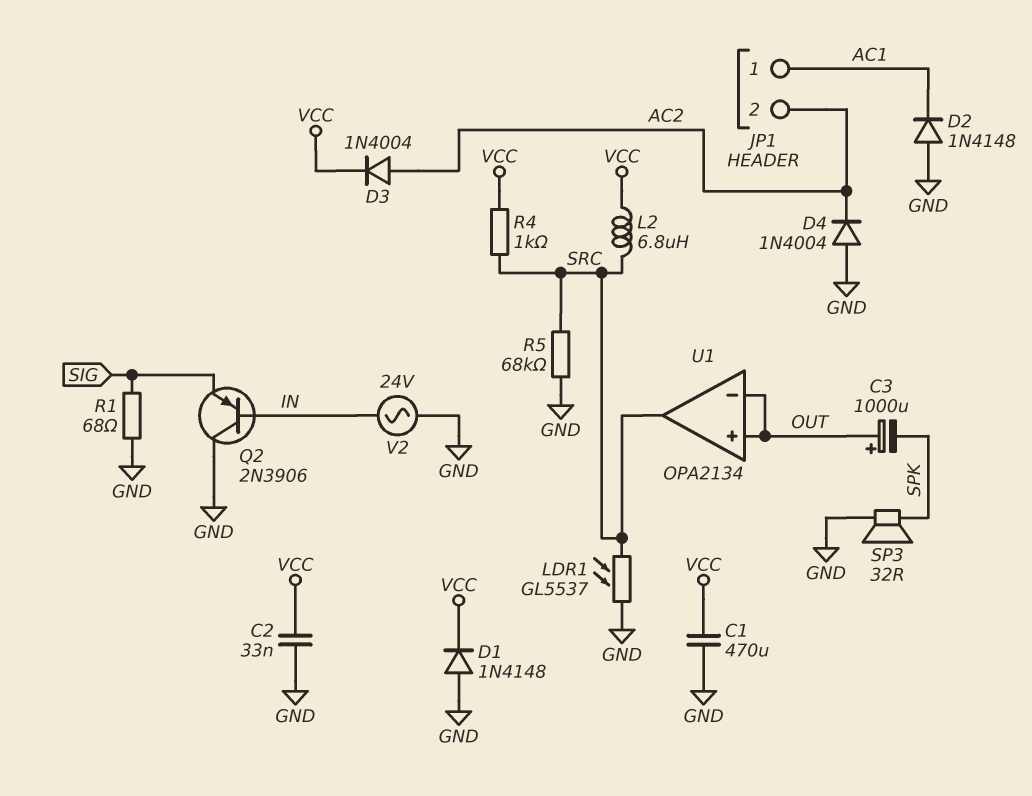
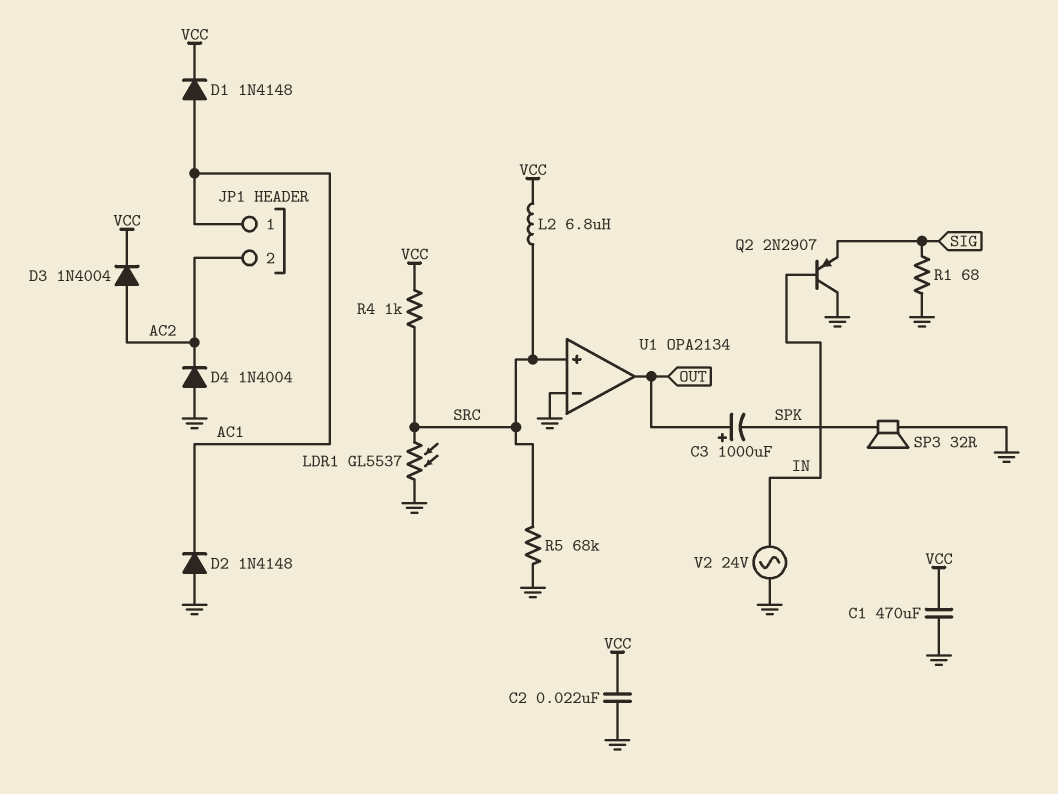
C2: 33nF (GND, VCC) -> 22nF (GND, VCC)
D1: diode 1N4148 (A GND, K VCC) -> diode 1N4148 (A AC1, K VCC)
Q2: PNP 2N3906 (B IN, C GND, E SIG) -> PNP 2N2907 (B IN, C GND, E SIG)
U1 pin in+: OUT -> SRC
U1 pin in-: OUT -> GND
U1 pin out: SRC -> OUT

